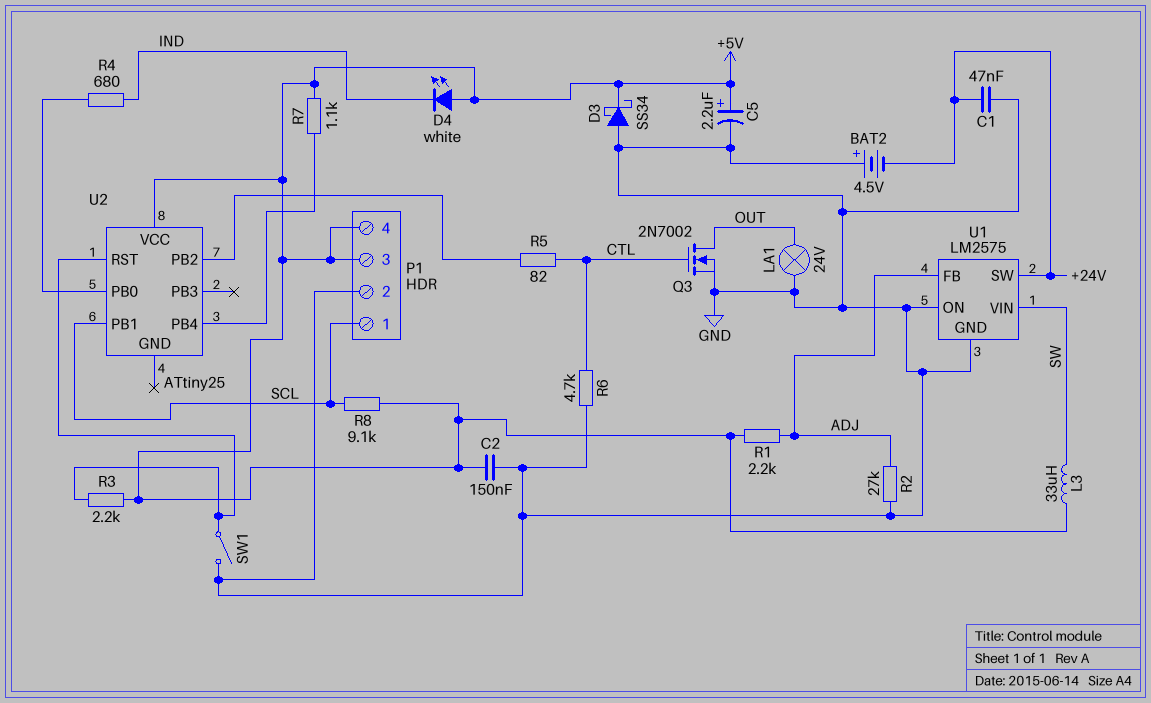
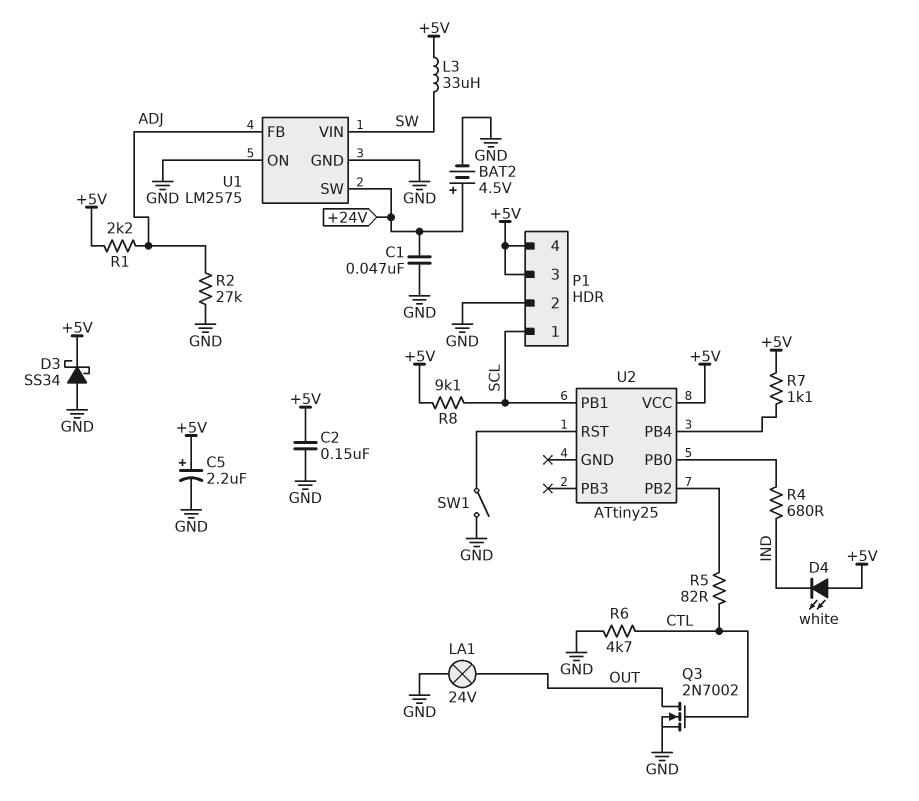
BAT2: 4.5V (plus GND, minus +24V) -> 4.5V (plus +24V, minus GND)
R3: 2.2k (+5V, U2/RST) -> none

